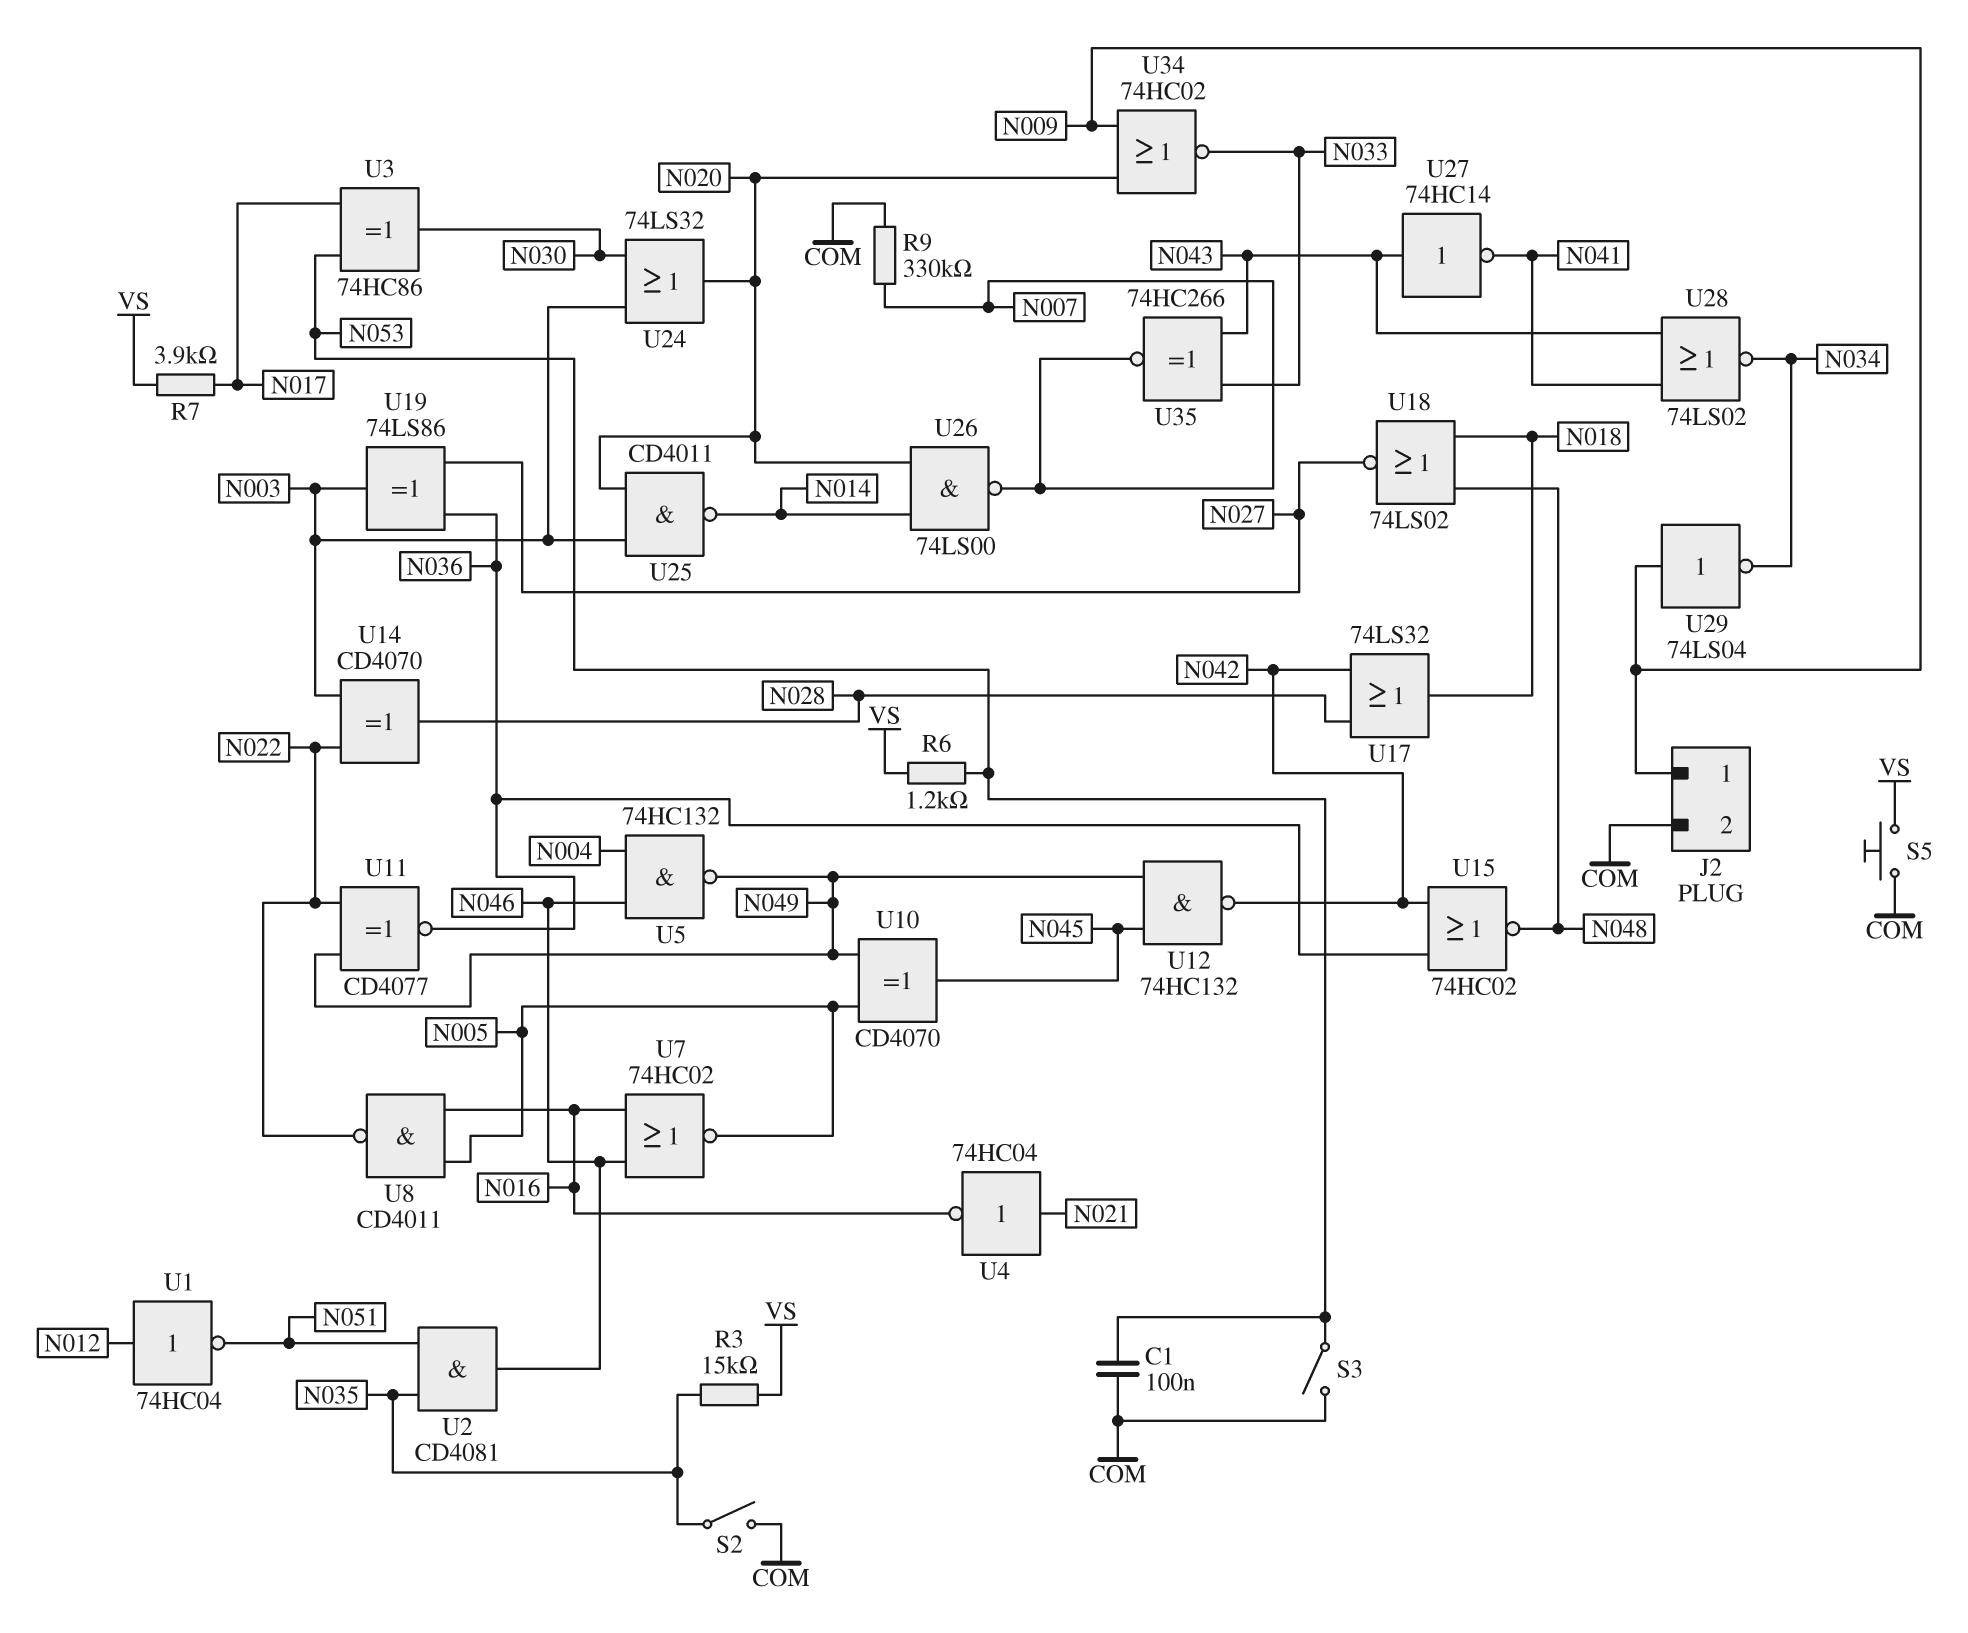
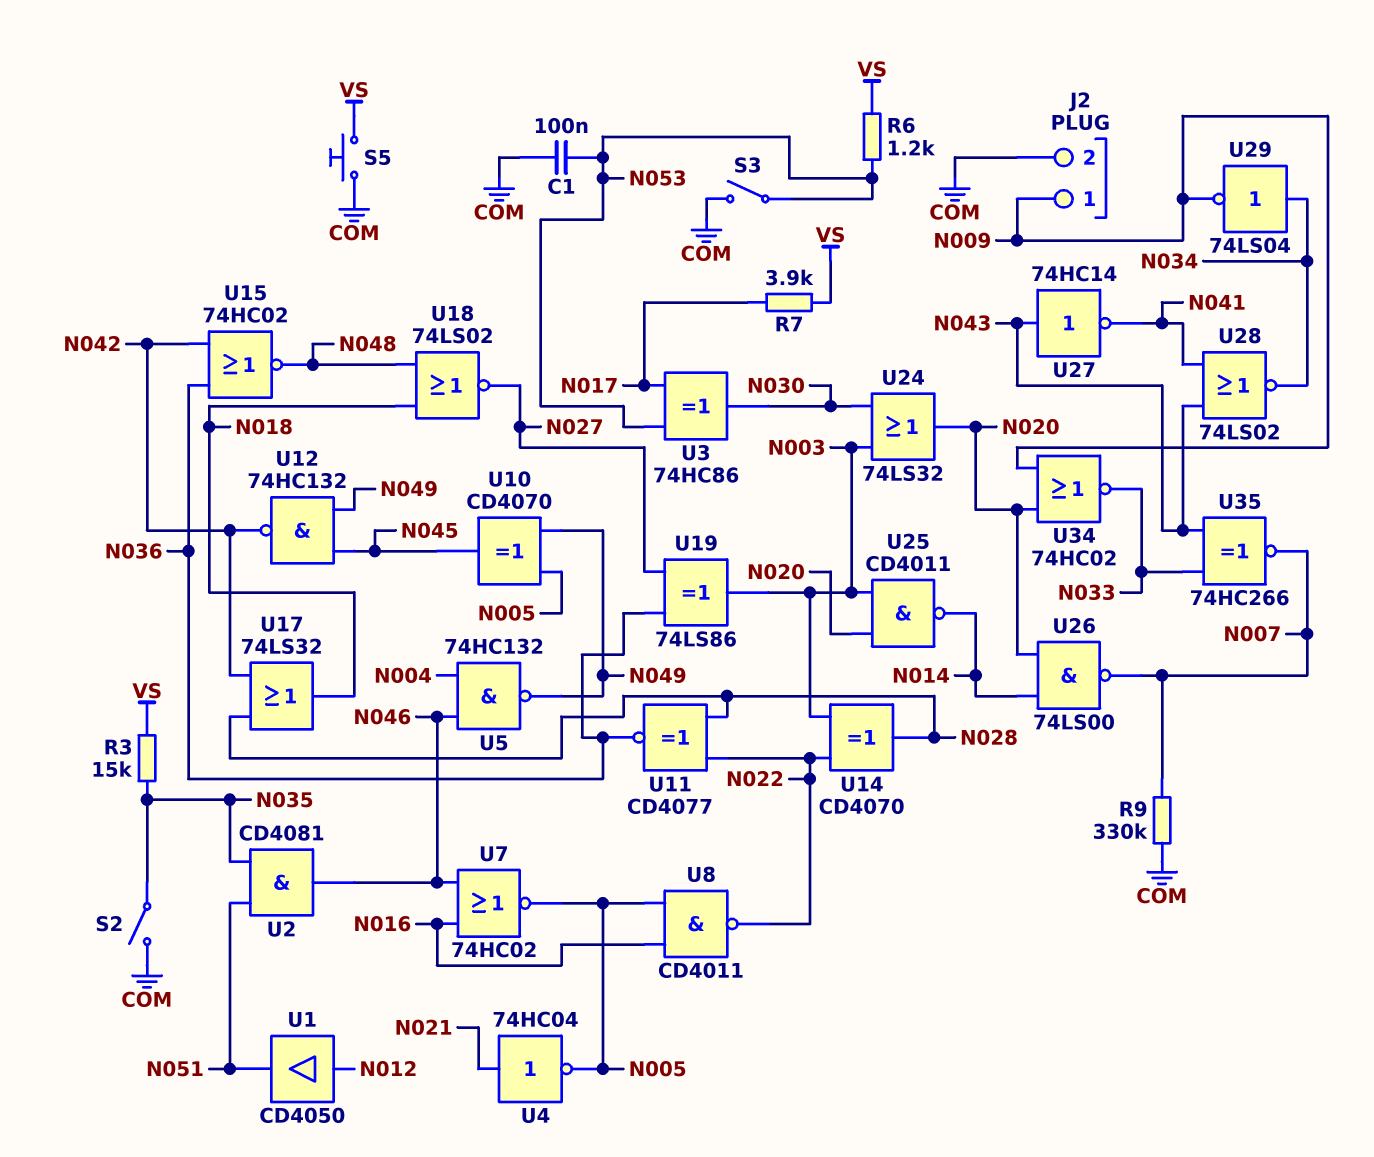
U1: NOT 74HC04 (in N012, out N051) -> buffer CD4050 (in N012, out N051)
U4: NOT 74HC04 (in N021, out N016) -> NOT 74HC04 (in N021, out N005)
U11: XNOR CD4077 (in N022, in N049, out N036) -> XNOR CD4077 (in N022, in N028, out N036)
U29: NOT 74LS04 (in N009, out N034) -> NOT 74LS04 (in N034, out N009)

